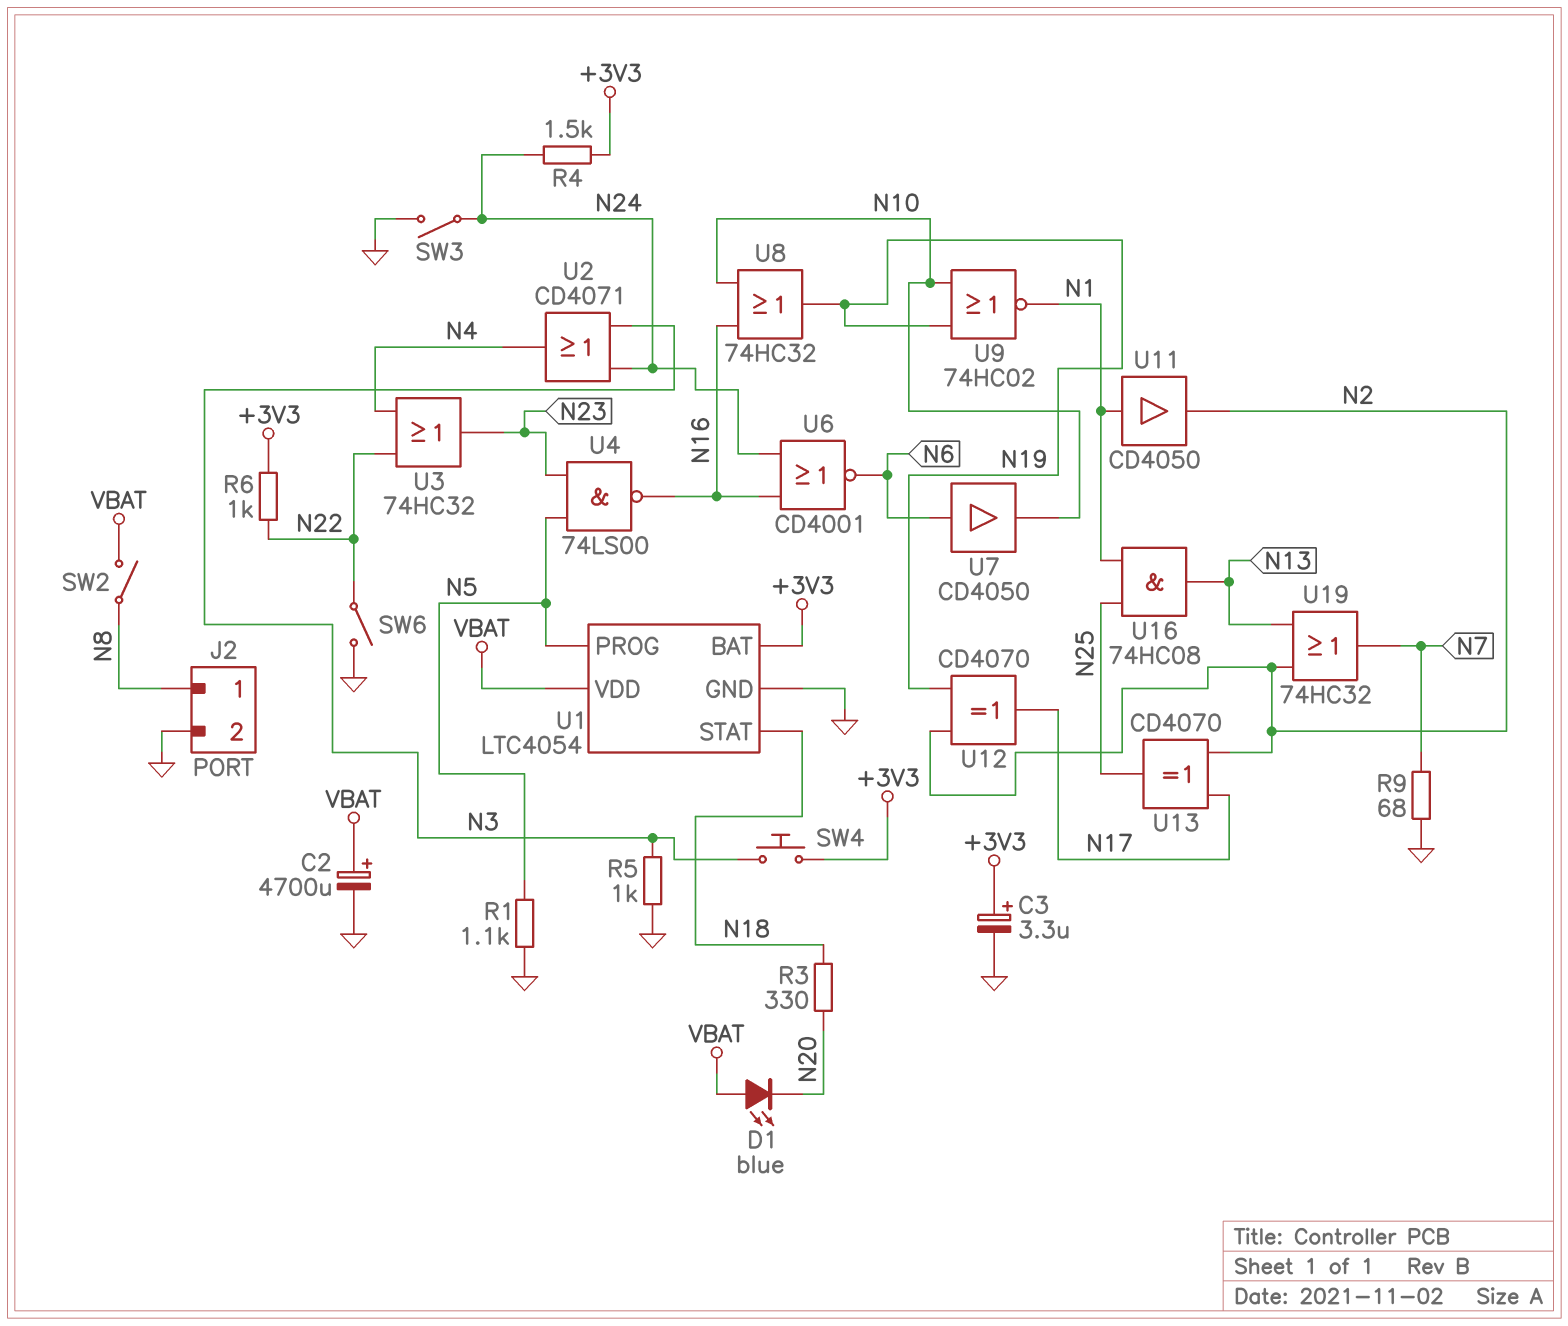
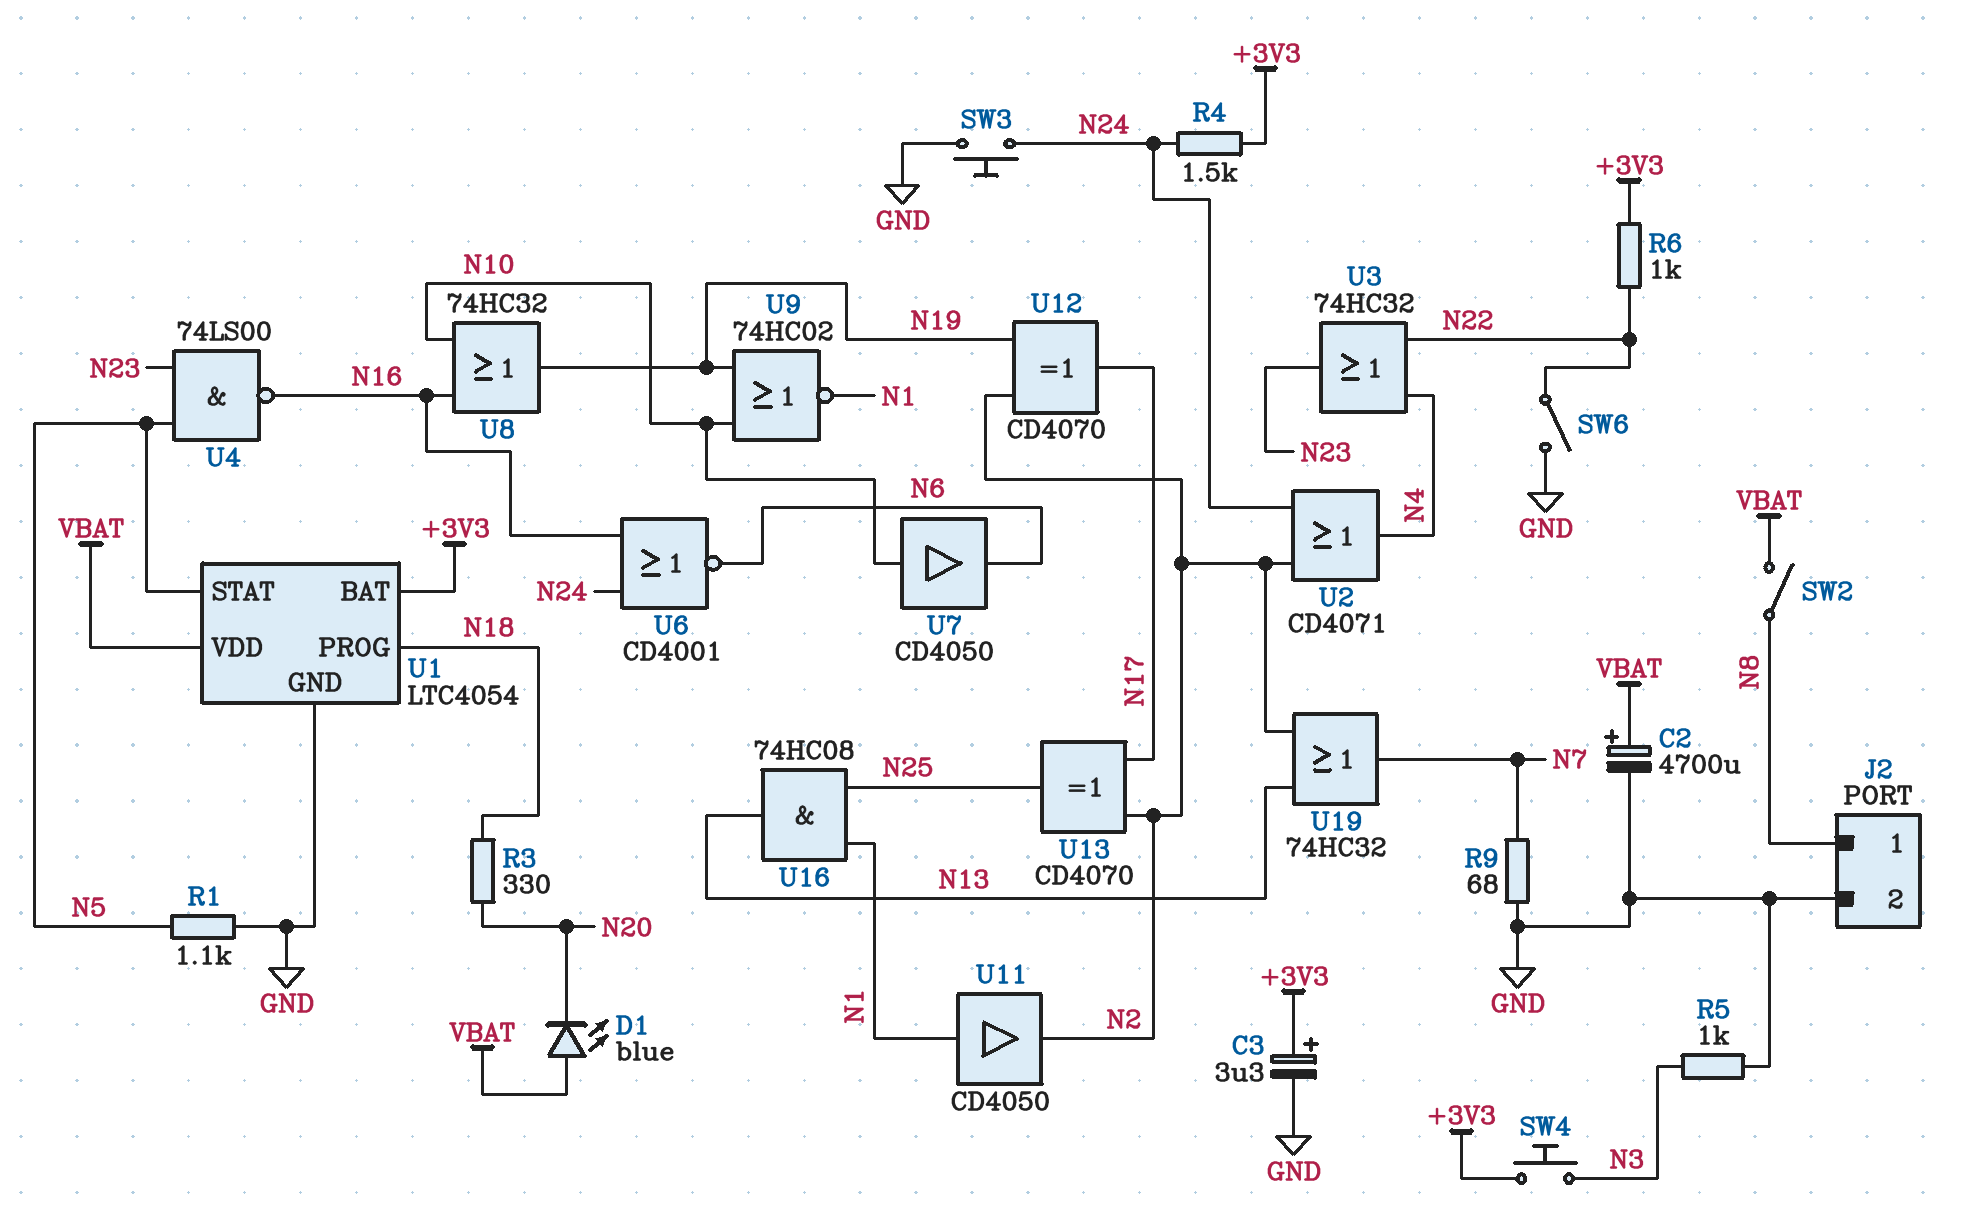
SW3: switch (GND, N24) -> button (GND, N24)
U1 pin PROG: N5 -> N18
U1 pin STAT: N18 -> N5
U2: OR CD4071 (in N3, in N24, out N4) -> OR CD4071 (in N2, in N24, out N4)
U7: buffer CD4050 (in N6, out N10) -> buffer CD4050 (in N10, out N6)

